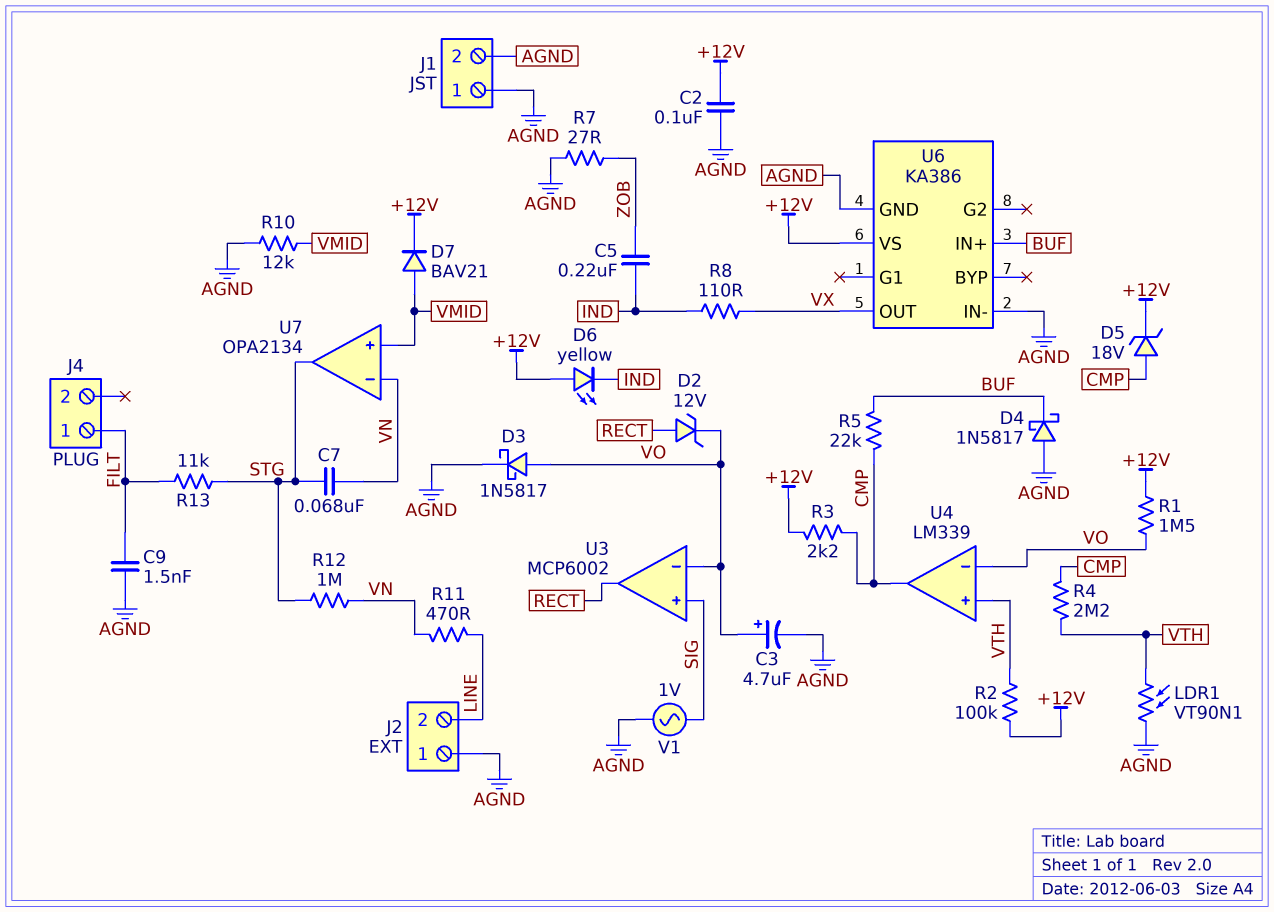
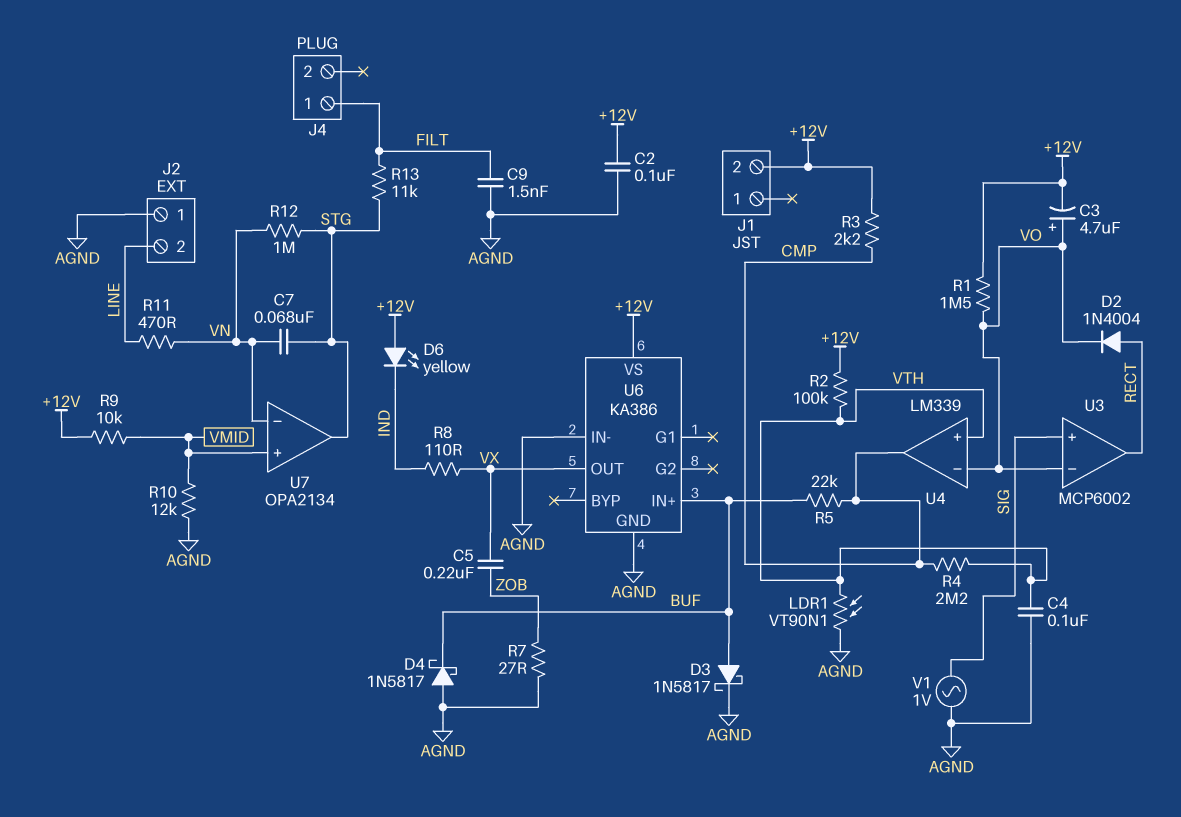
C3: 4.7uF (plus VO, minus AGND) -> 4.7uF (plus VO, minus +12V)
C4: none -> 100nF (AGND, VTH)
C5: 220nF (IND, ZOB) -> 220nF (VX, ZOB)
D2: zener 12V (A RECT, K VO) -> diode 1N4004 (A RECT, K VO)
D3: schottky 1N5817 (A VO, K AGND) -> schottky 1N5817 (A BUF, K AGND)
D5: zener 18V (A CMP, K +12V) -> none
D7: diode BAV21 (A VMID, K +12V) -> none
J1 pin 1: AGND -> none
J1 pin 2: AGND -> +12V
R9: none -> 10k (+12V, VMID)

